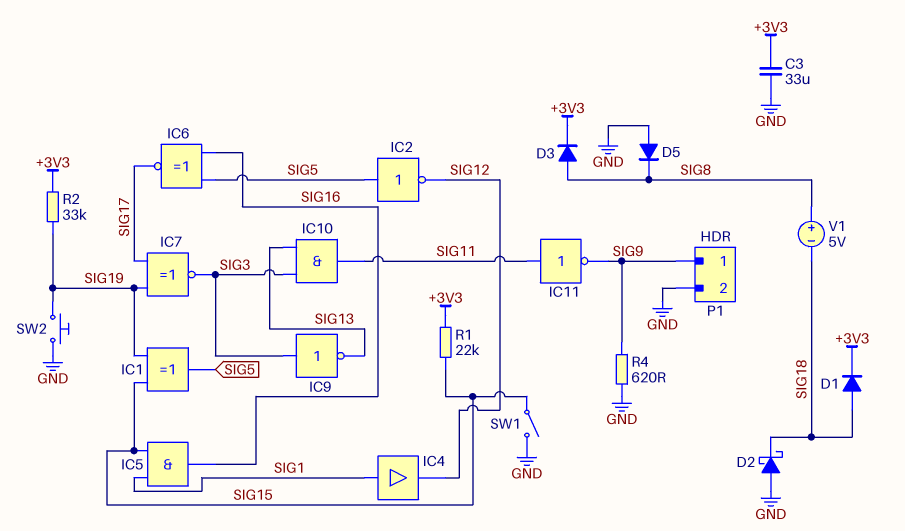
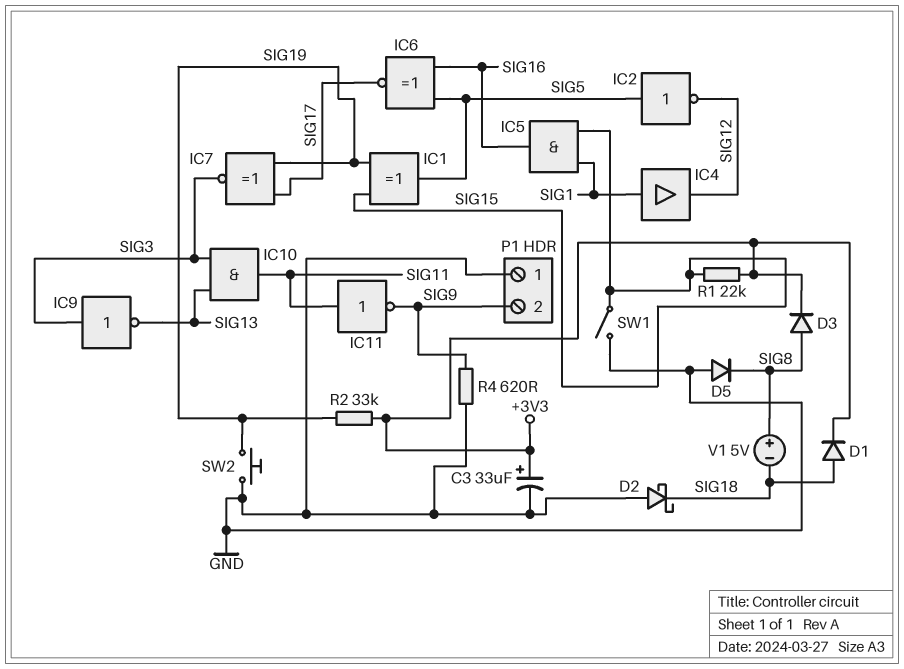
C3: 33uF (+3V3, GND) -> 33uF (plus +3V3, minus GND)
P1 pin 1: SIG9 -> GND
P1 pin 2: GND -> SIG9

